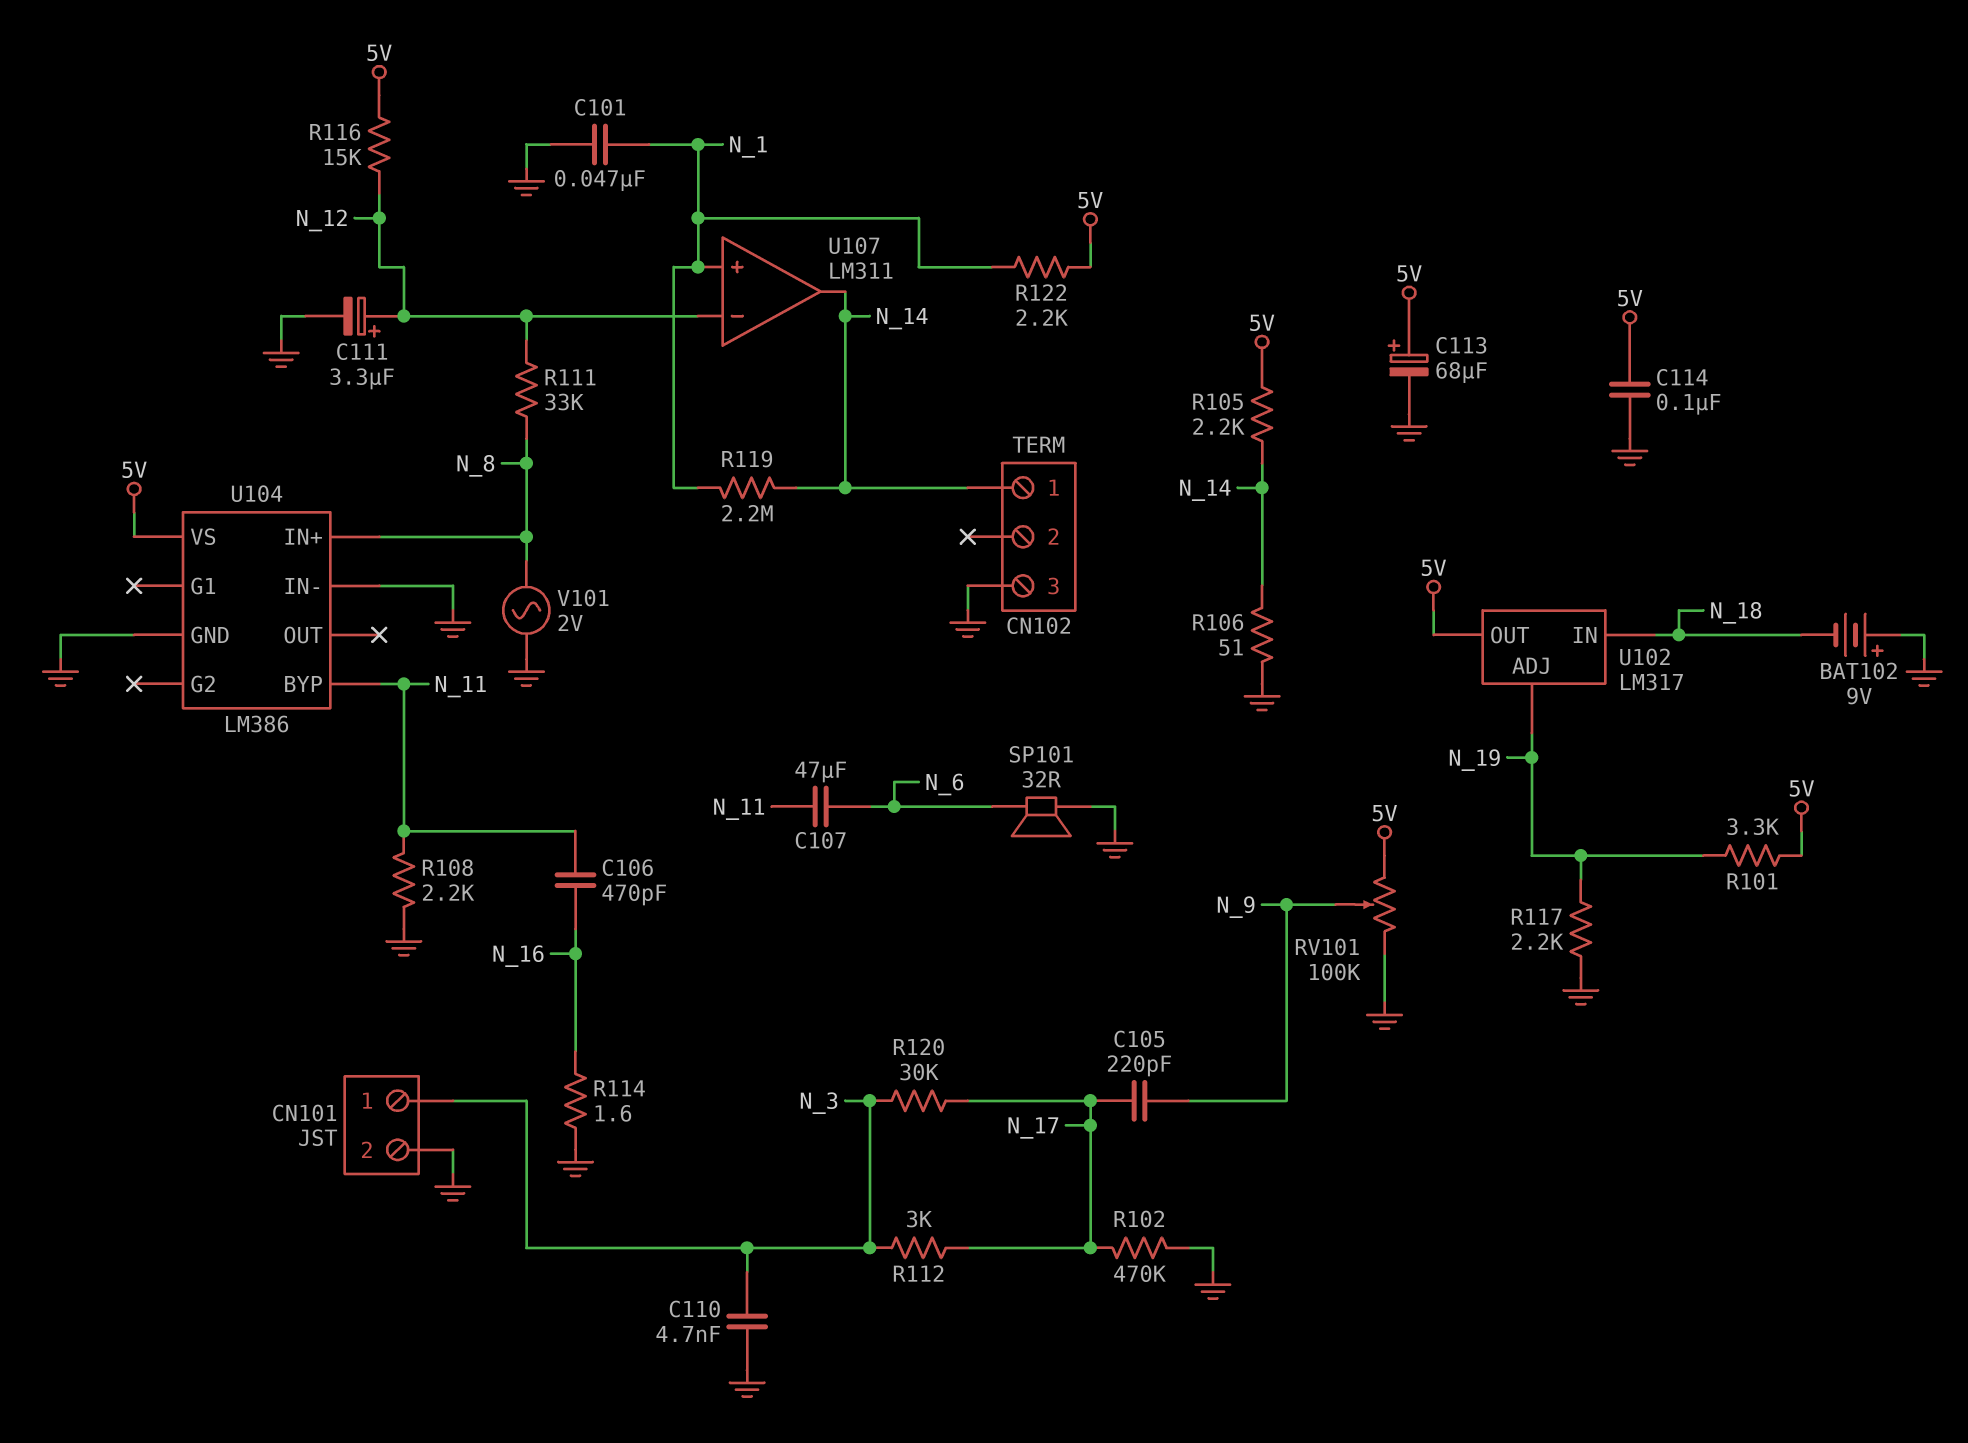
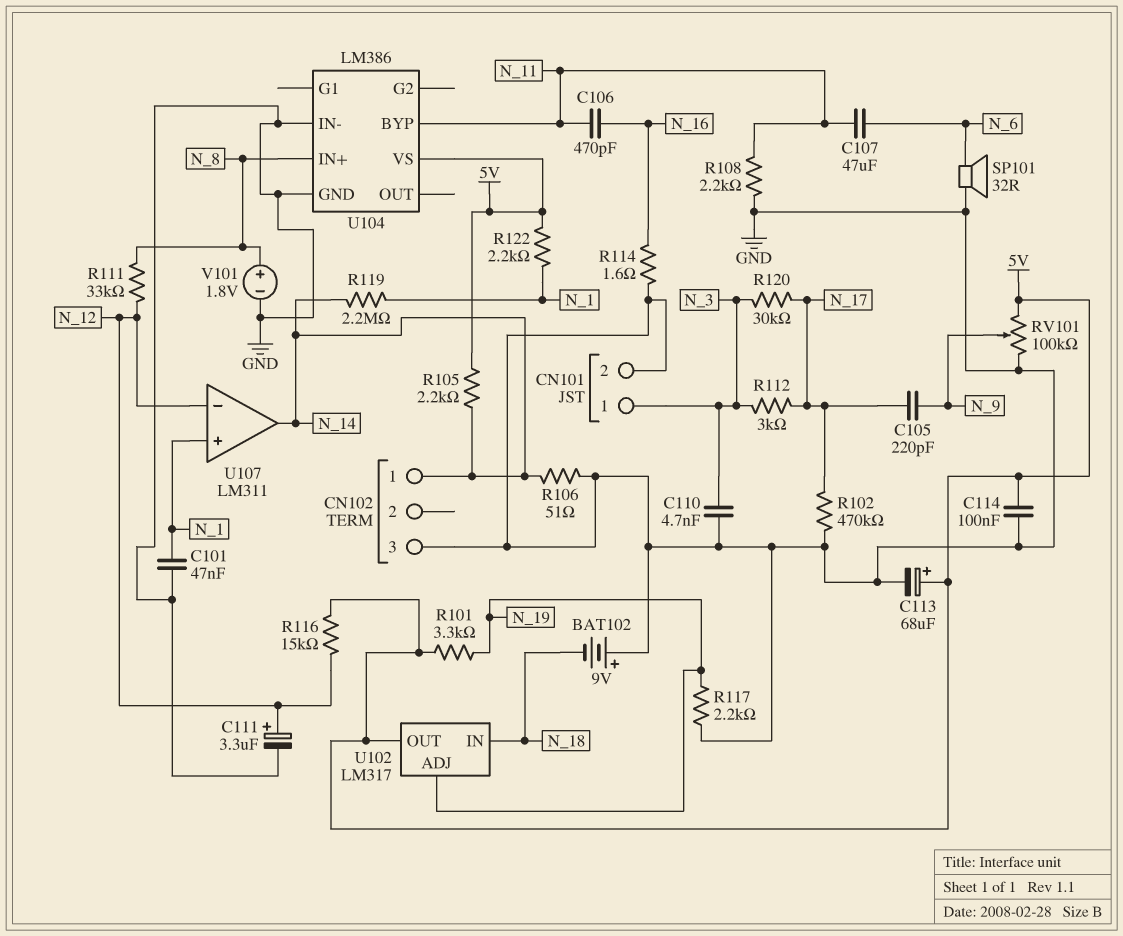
V101: AC 2V (GND, N_8) -> 1.8V (plus N_8, minus GND)

